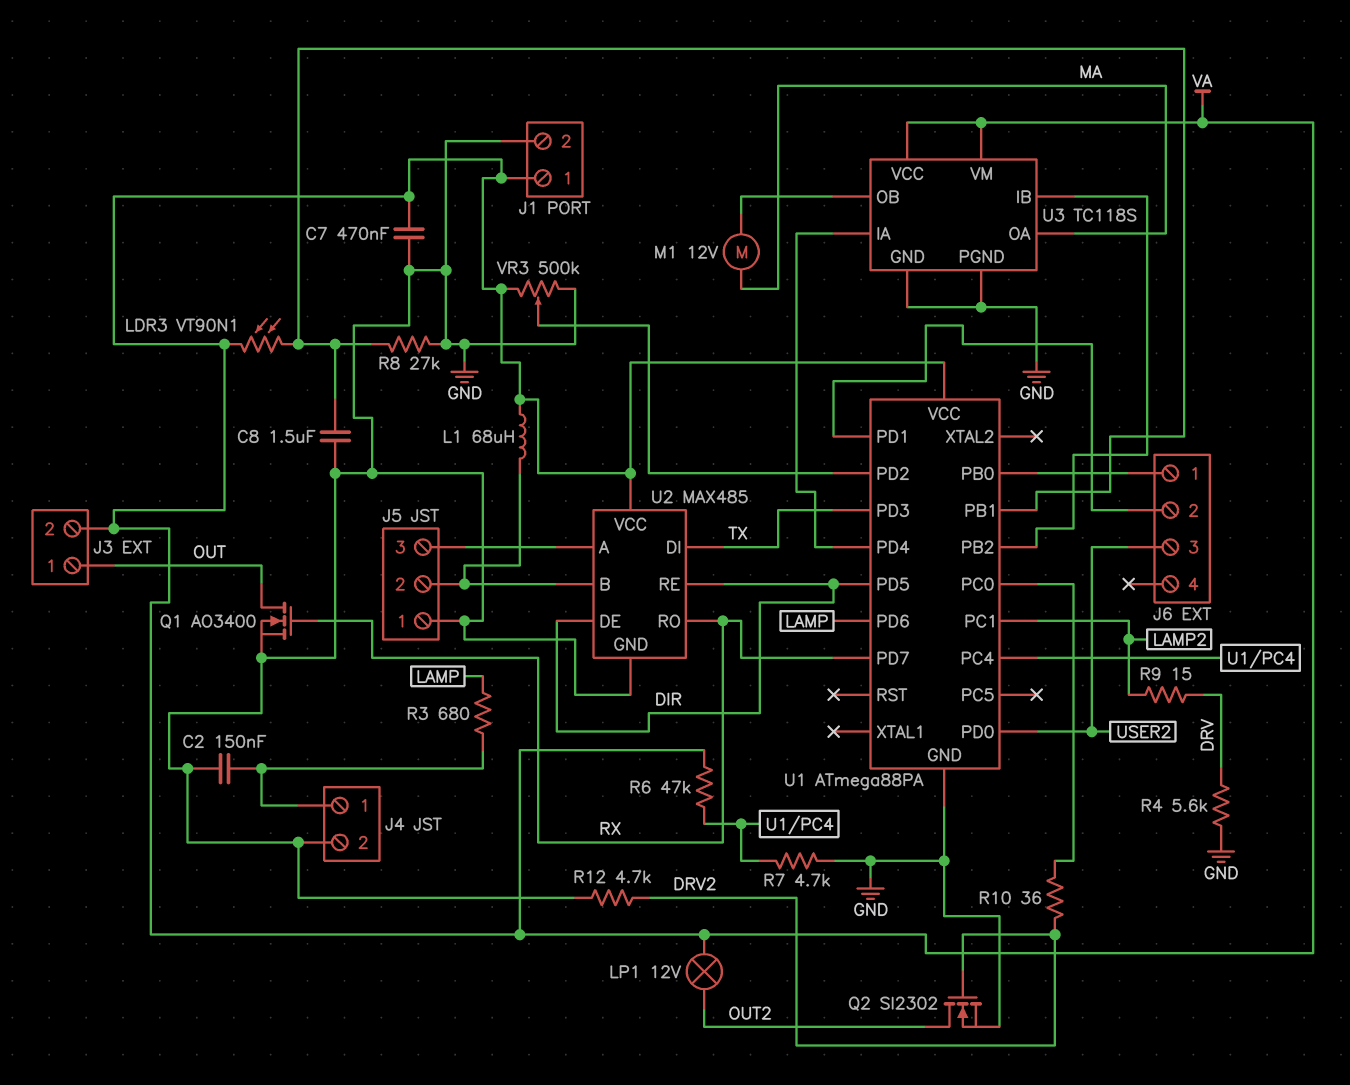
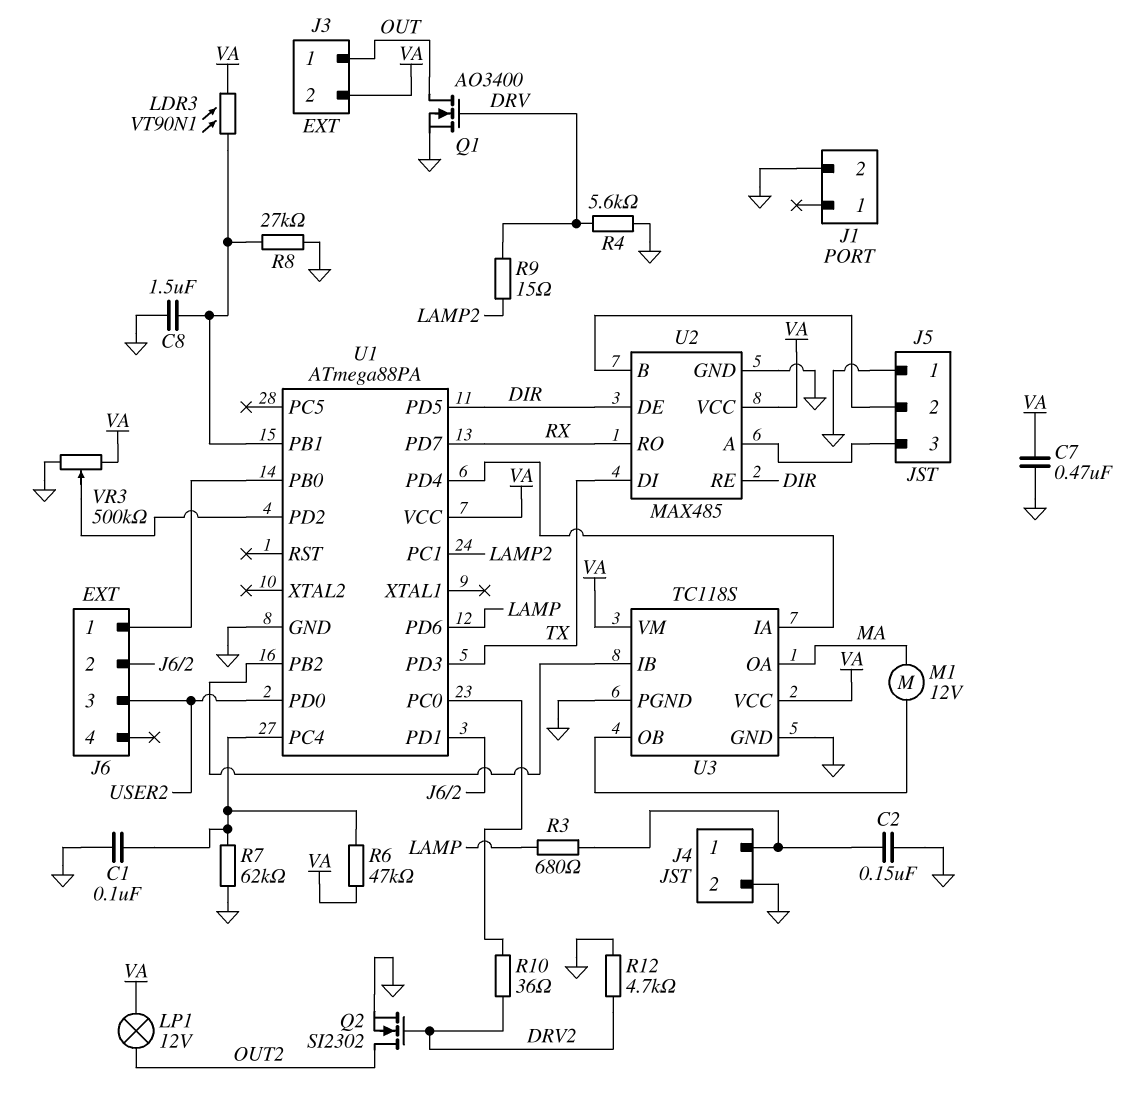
C1: none -> 100nF (GND, U1/PC4)
J1 pin 1: VA -> none
L1: 68uH (J5/2, VA) -> none
Q1: NMOS AO3400 (G RX, D OUT, S GND) -> NMOS AO3400 (G DRV, D OUT, S GND)
R7: 4.7k (GND, U1/PC4) -> 62k (GND, U1/PC4)

